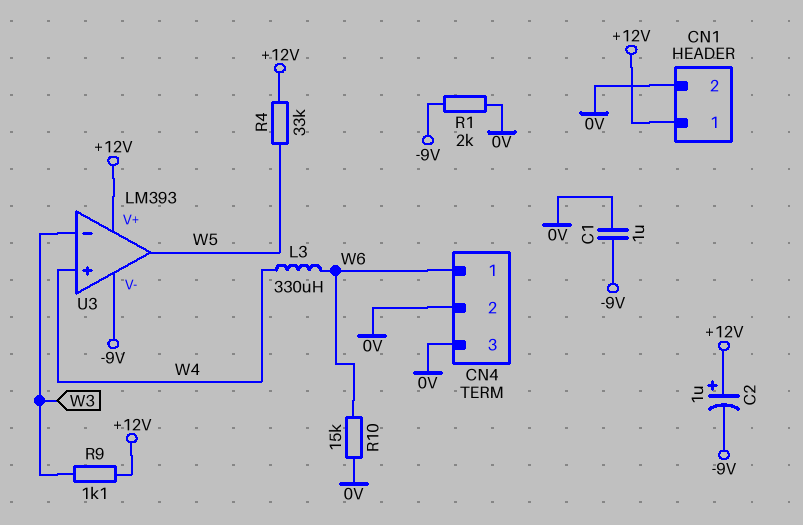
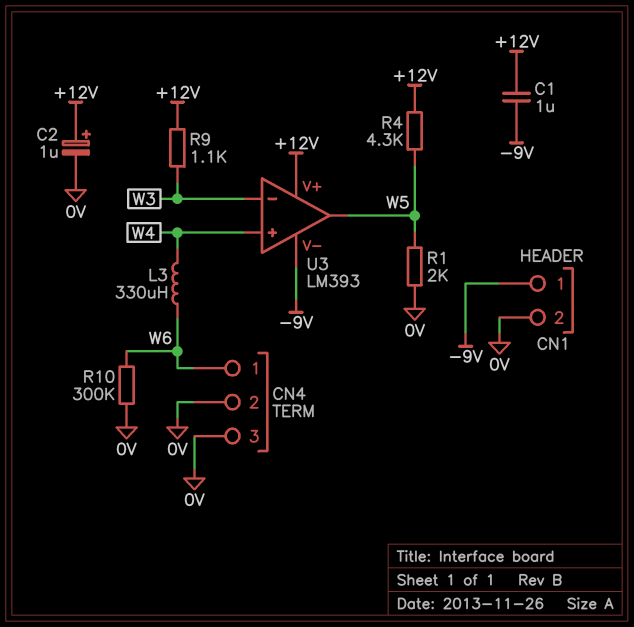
C1: 1uF (-9V, 0V) -> 1uF (+12V, -9V)
C2: 1uF (plus +12V, minus -9V) -> 1uF (plus +12V, minus 0V)
CN1 pin 1: +12V -> -9V
R1: 2k (-9V, 0V) -> 2k (0V, W5)
R4: 33k (+12V, W5) -> 4.3k (+12V, W5)
R10: 15k (0V, W6) -> 300k (0V, W6)

